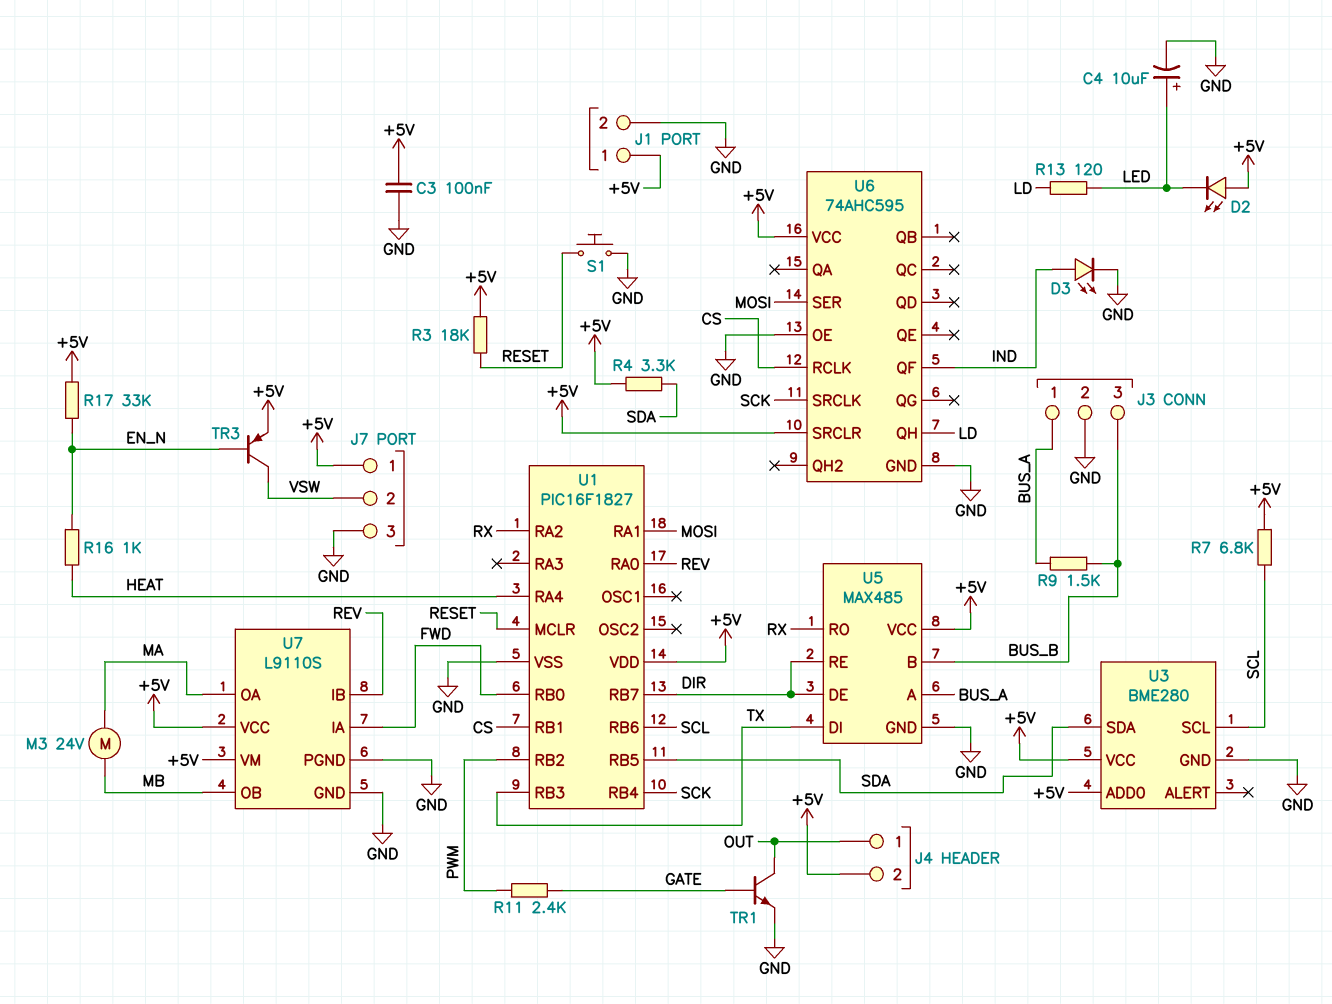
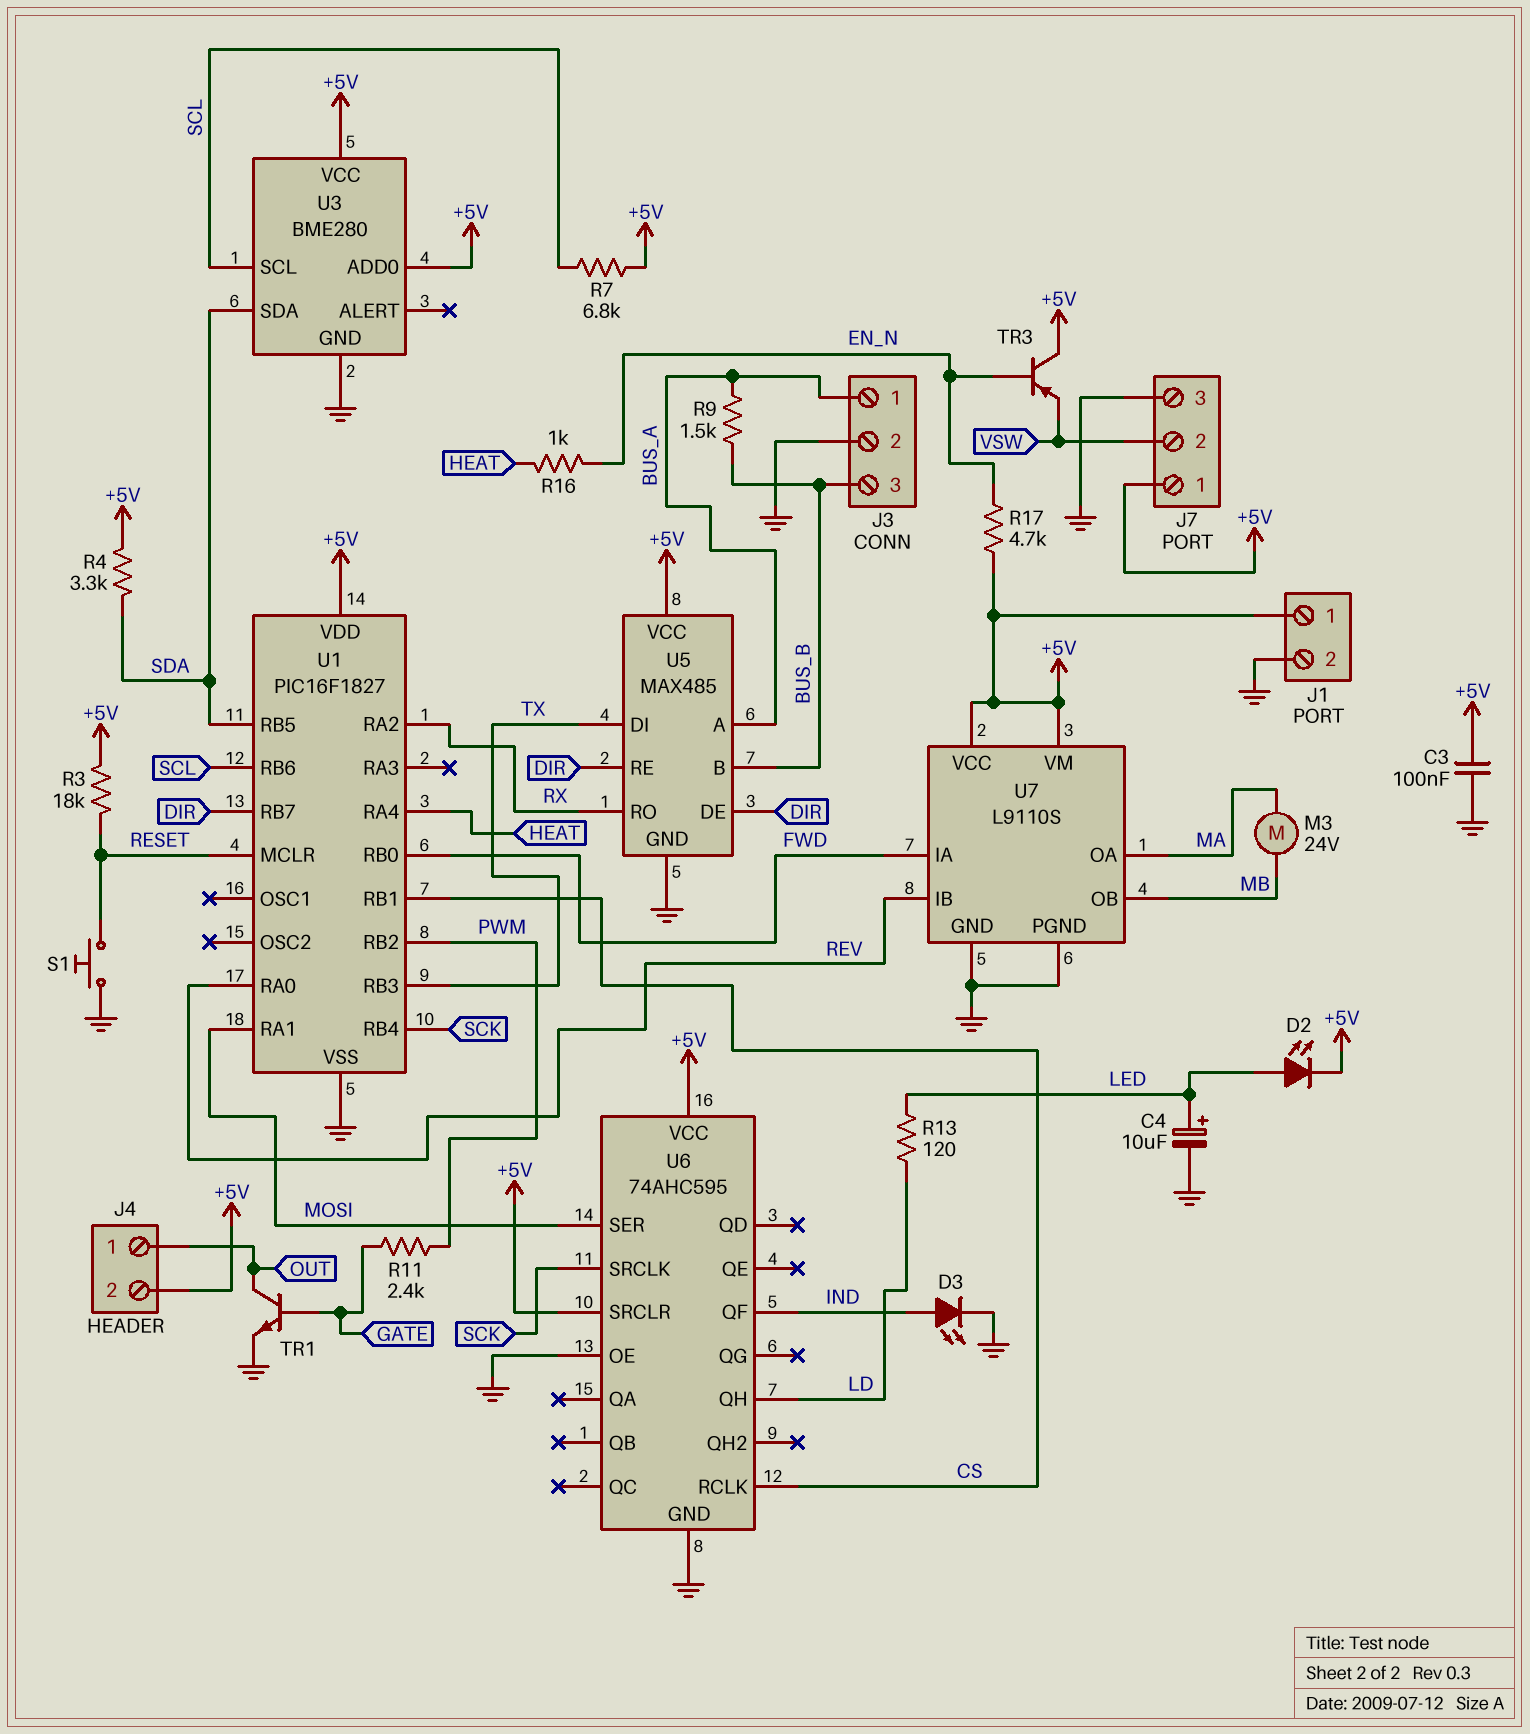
D2: LED (A +5V, K LED) -> LED (A LED, K +5V)
R17: 33k (+5V, EN_N) -> 4.7k (+5V, EN_N)
TR3: PNP (B EN_N, C VSW, E +5V) -> PNP (B EN_N, C +5V, E VSW)

